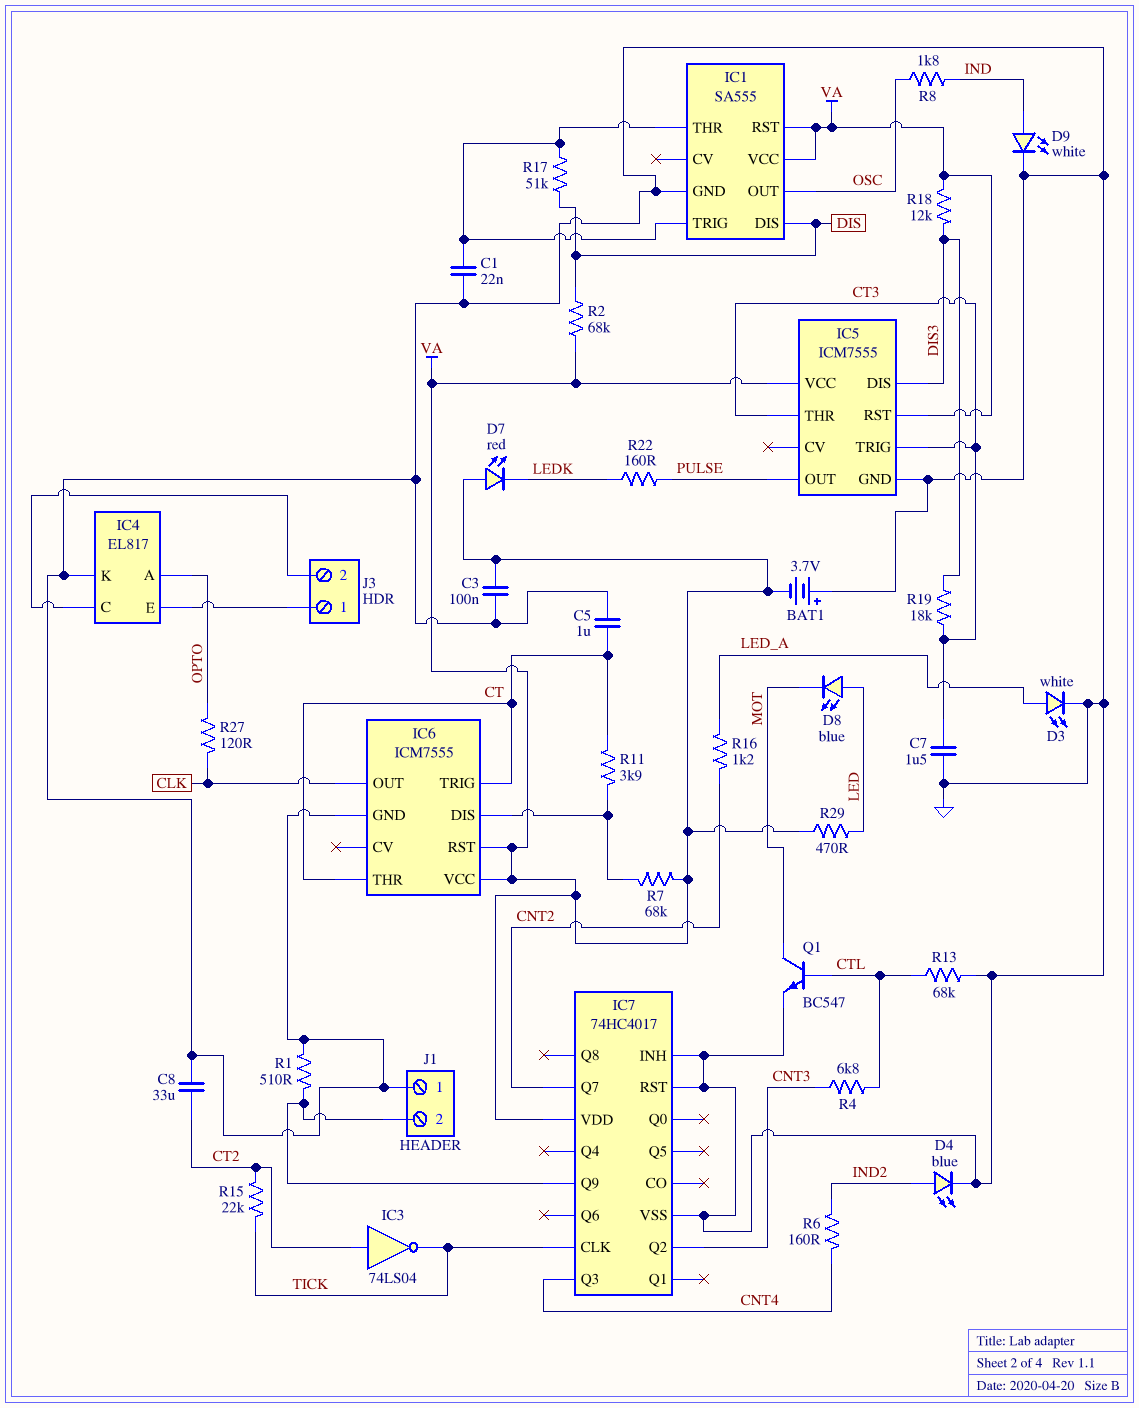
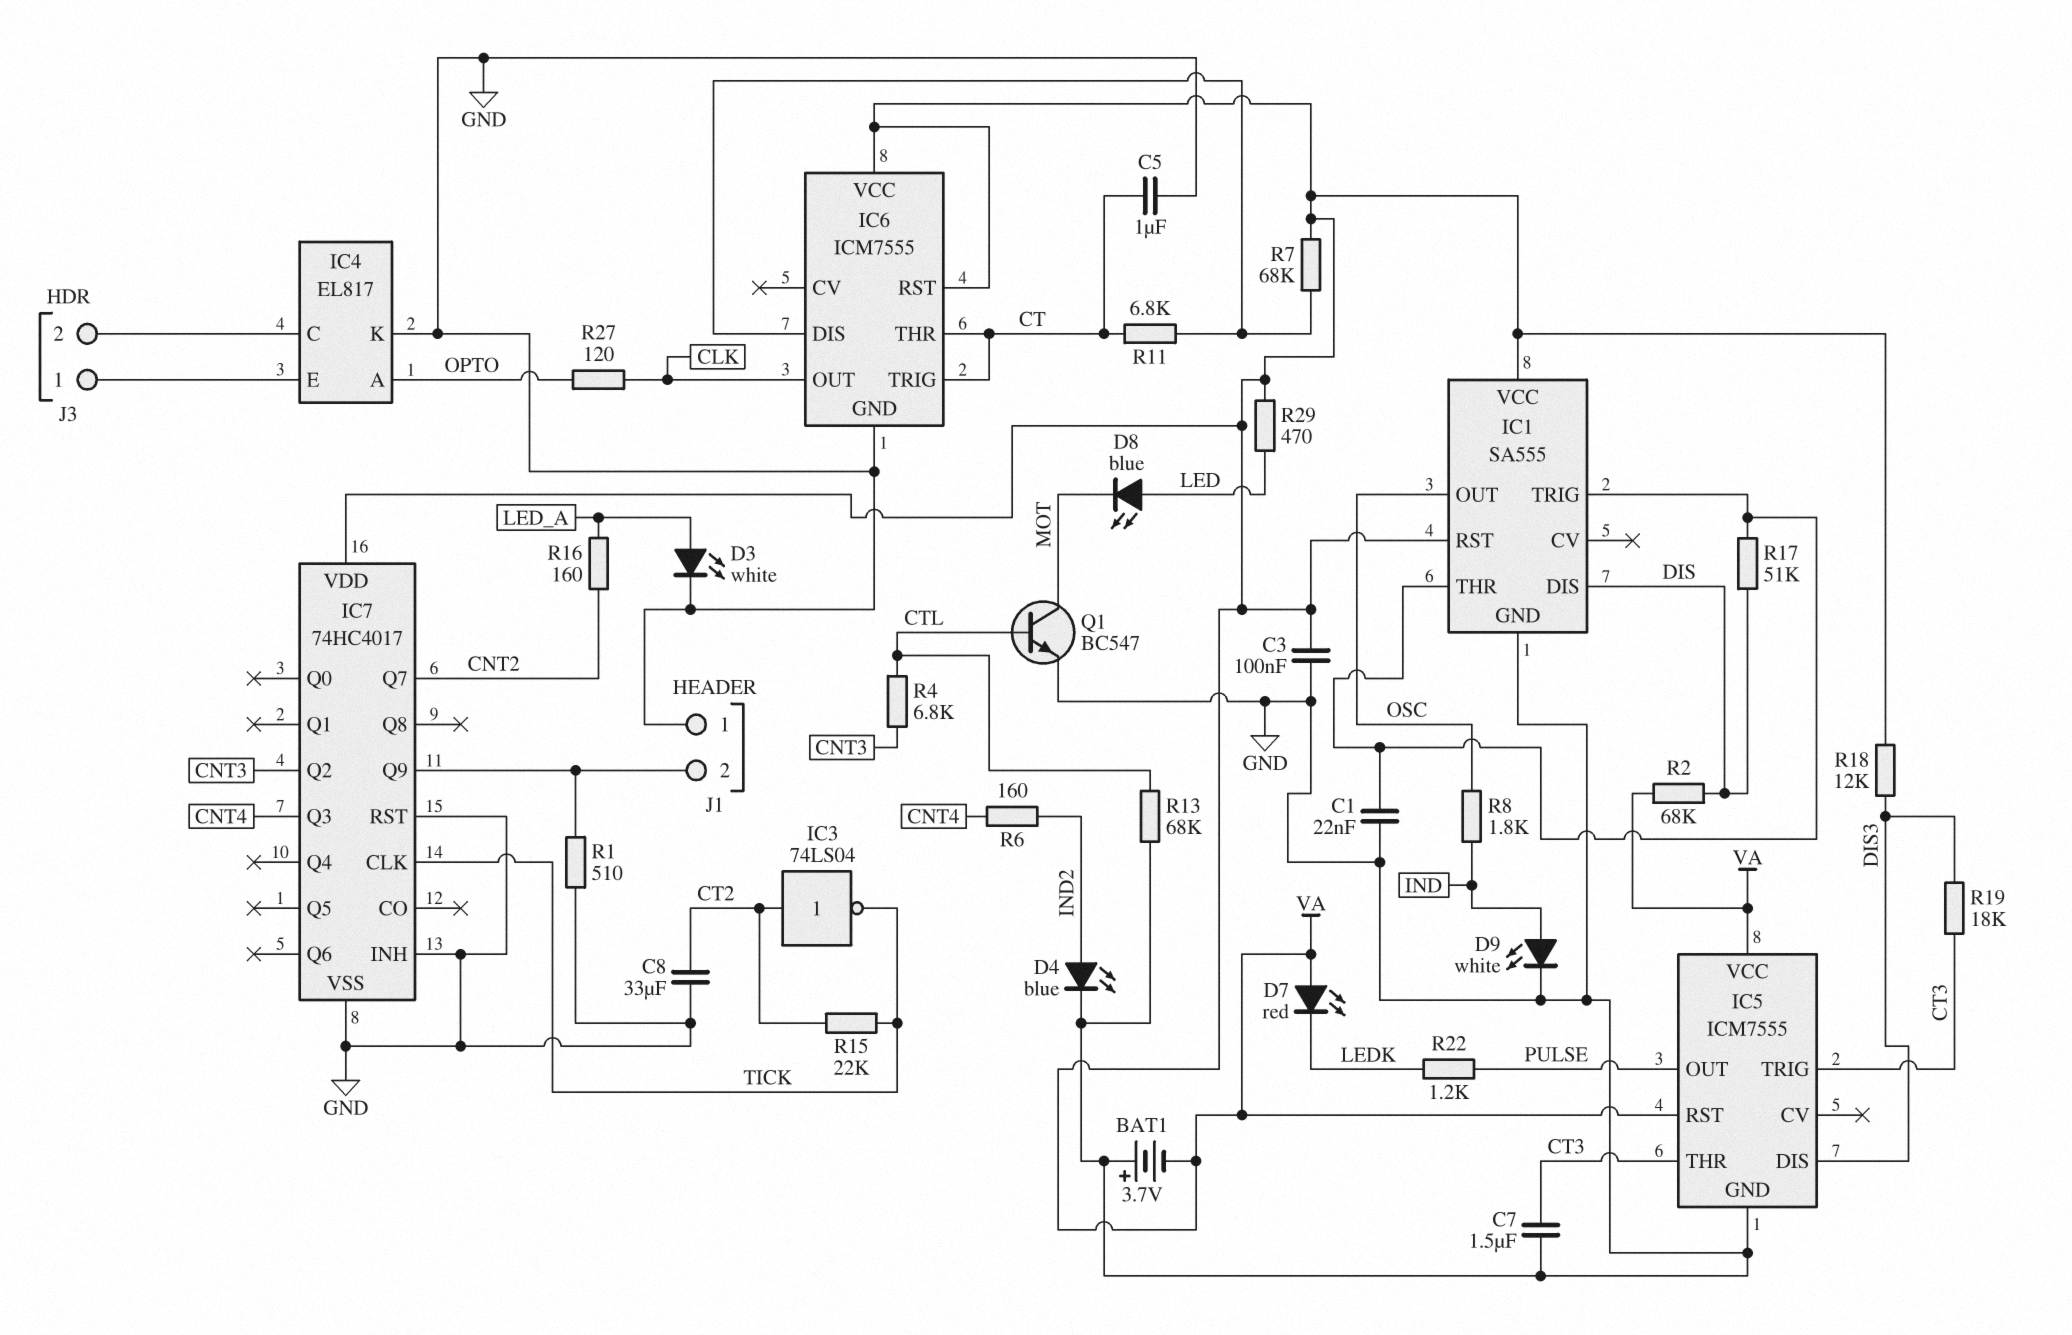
R11: 3.9k (CT, IC6/DIS) -> 6.8k (CT, IC6/DIS)
R16: 1.2k (CNT2, LED_A) -> 160 (CNT2, LED_A)
R22: 160 (LEDK, PULSE) -> 1.2k (LEDK, PULSE)

